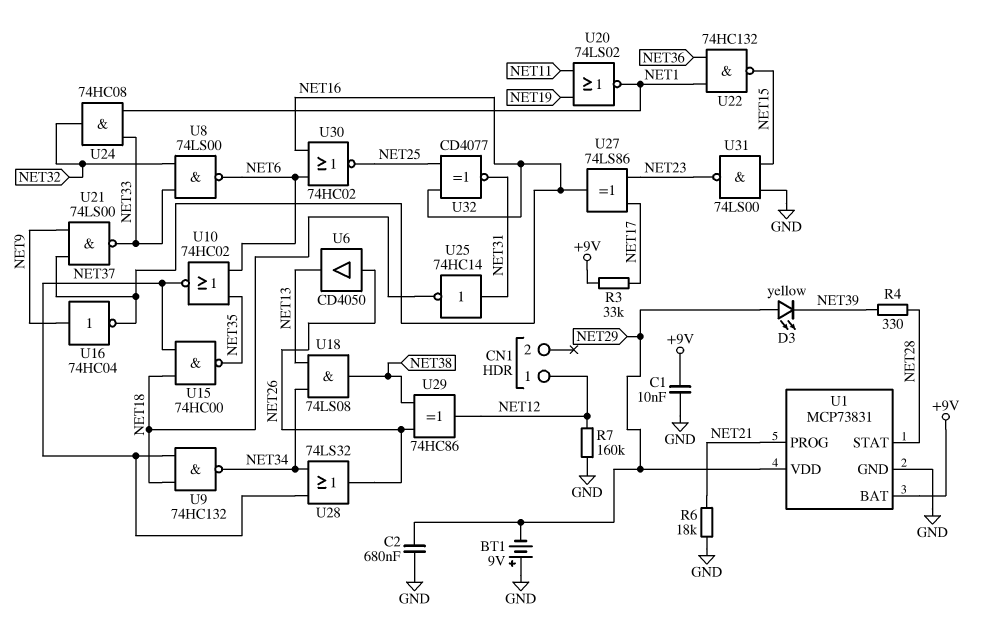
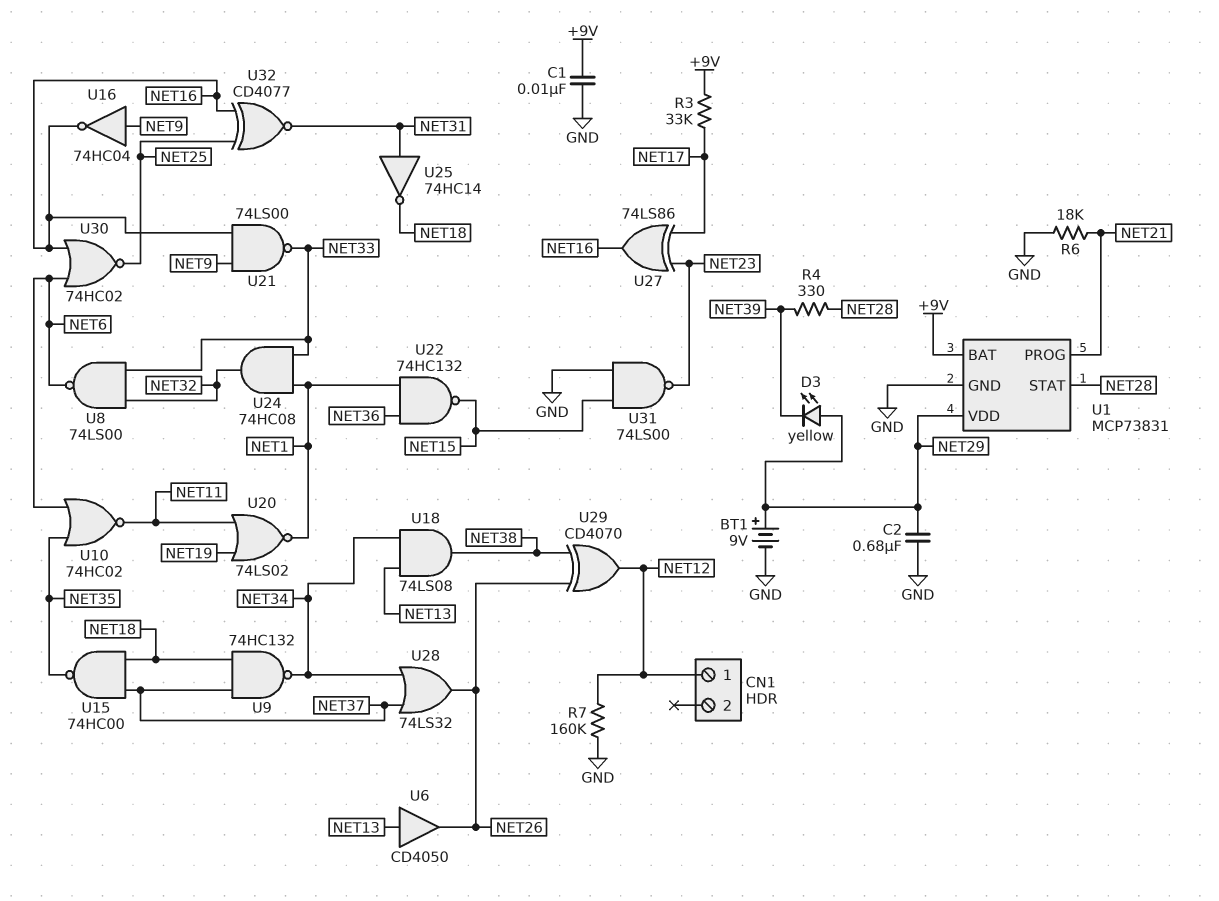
BT1: 9V (plus GND, minus NET29) -> 9V (plus NET29, minus GND)
U6: buffer CD4050 (in NET26, out NET13) -> buffer CD4050 (in NET13, out NET26)
U10: NOR 74HC02 (in NET6, in NET35, out NET37) -> NOR 74HC02 (in NET6, in NET35, out NET11)
U29: XOR 74HC86 (in NET26, in NET38, out NET12) -> XOR CD4070 (in NET26, in NET38, out NET12)

